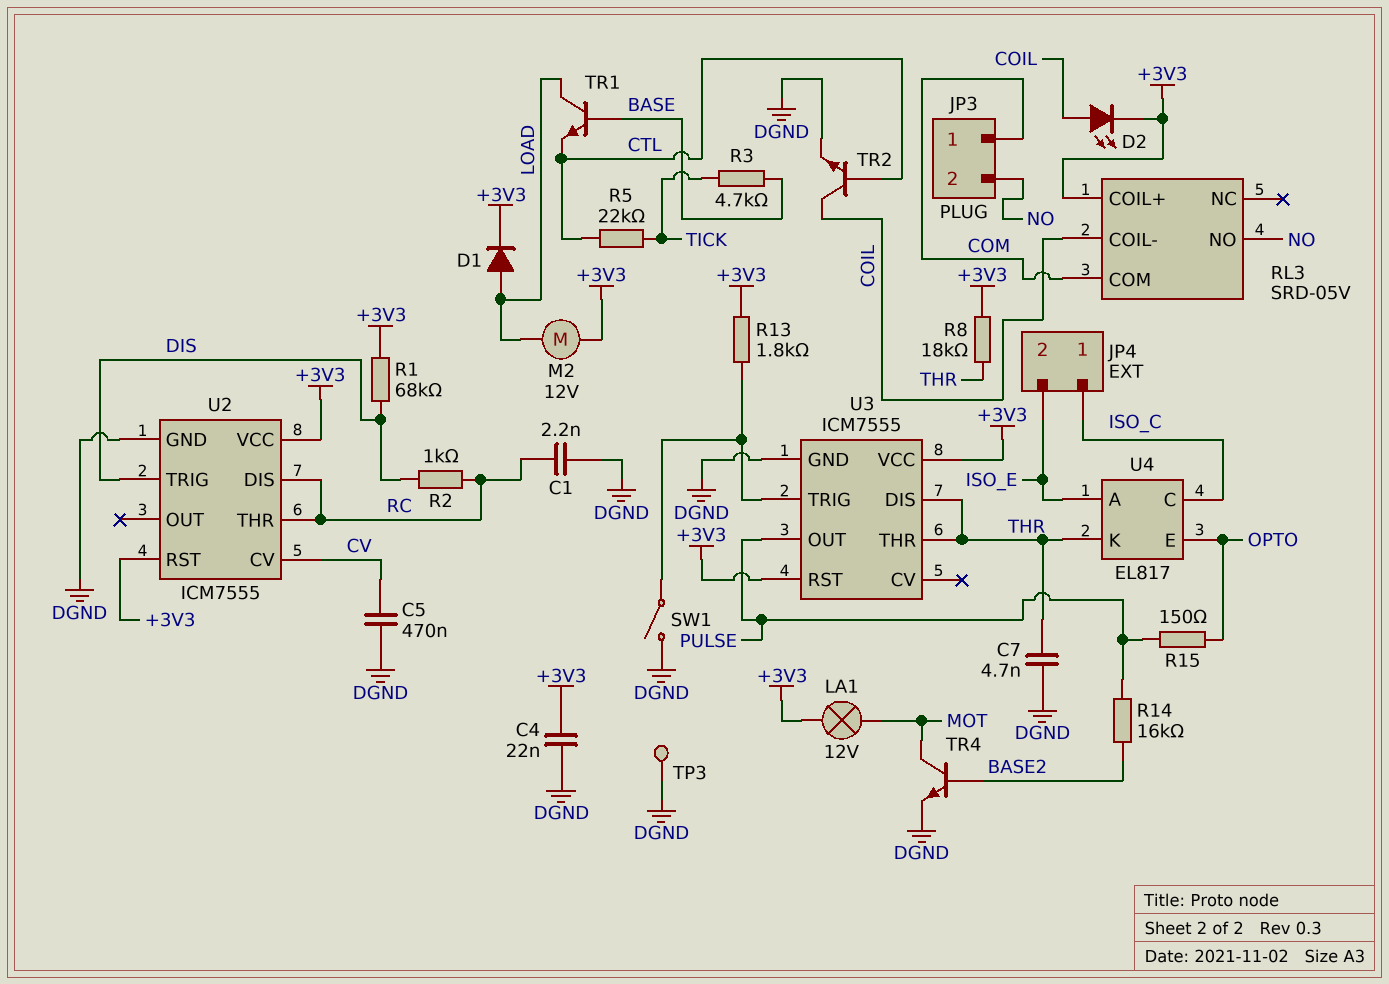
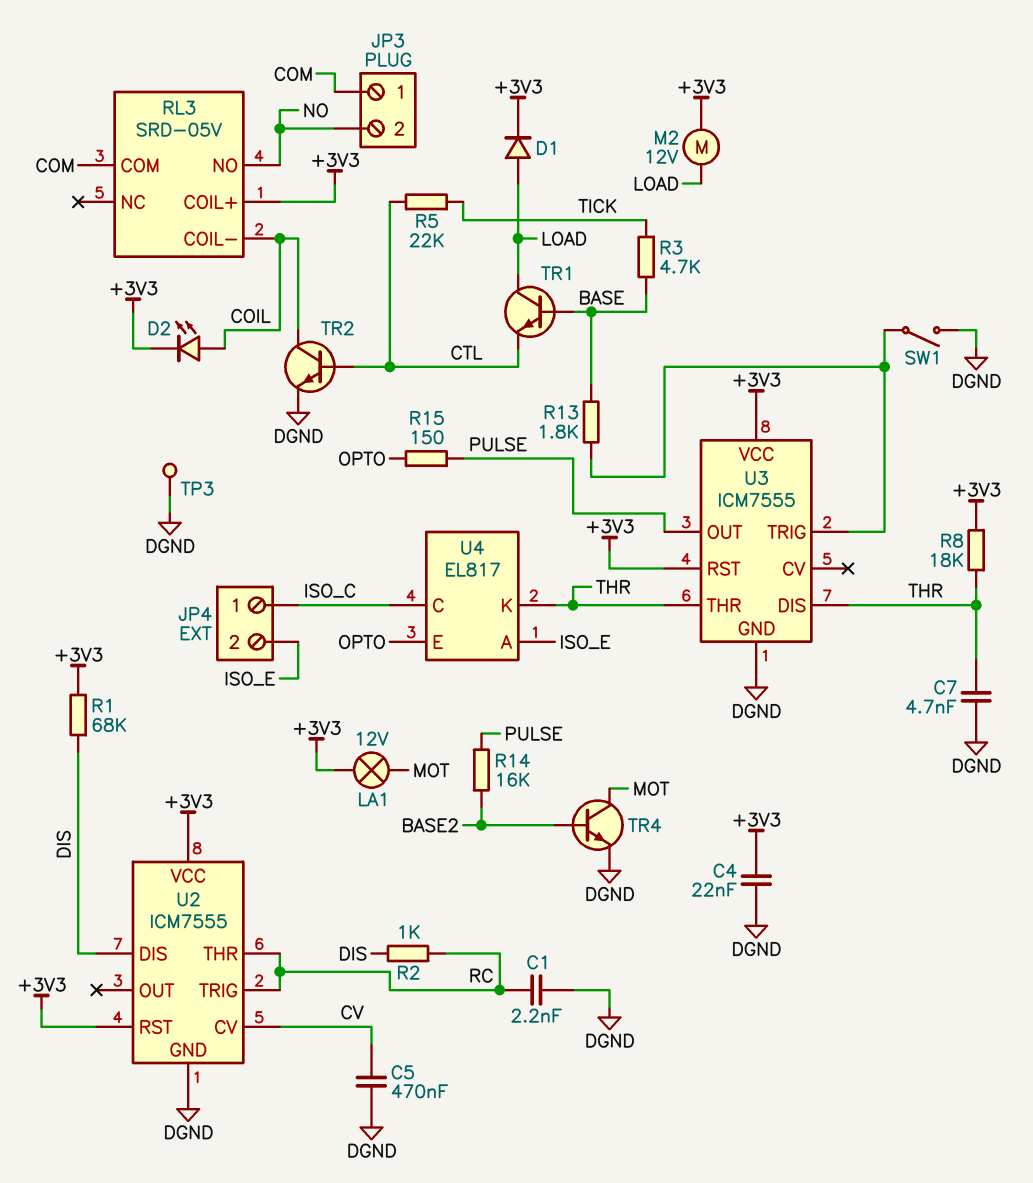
R13: 1.8k (+3V3, U3/TRIG) -> 1.8k (BASE, U3/TRIG)
U2 pin DIS: RC -> DIS
U2 pin TRIG: DIS -> RC

